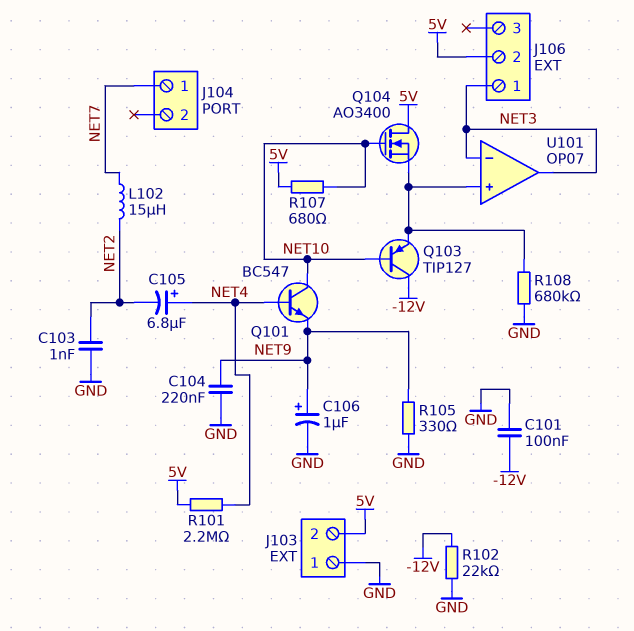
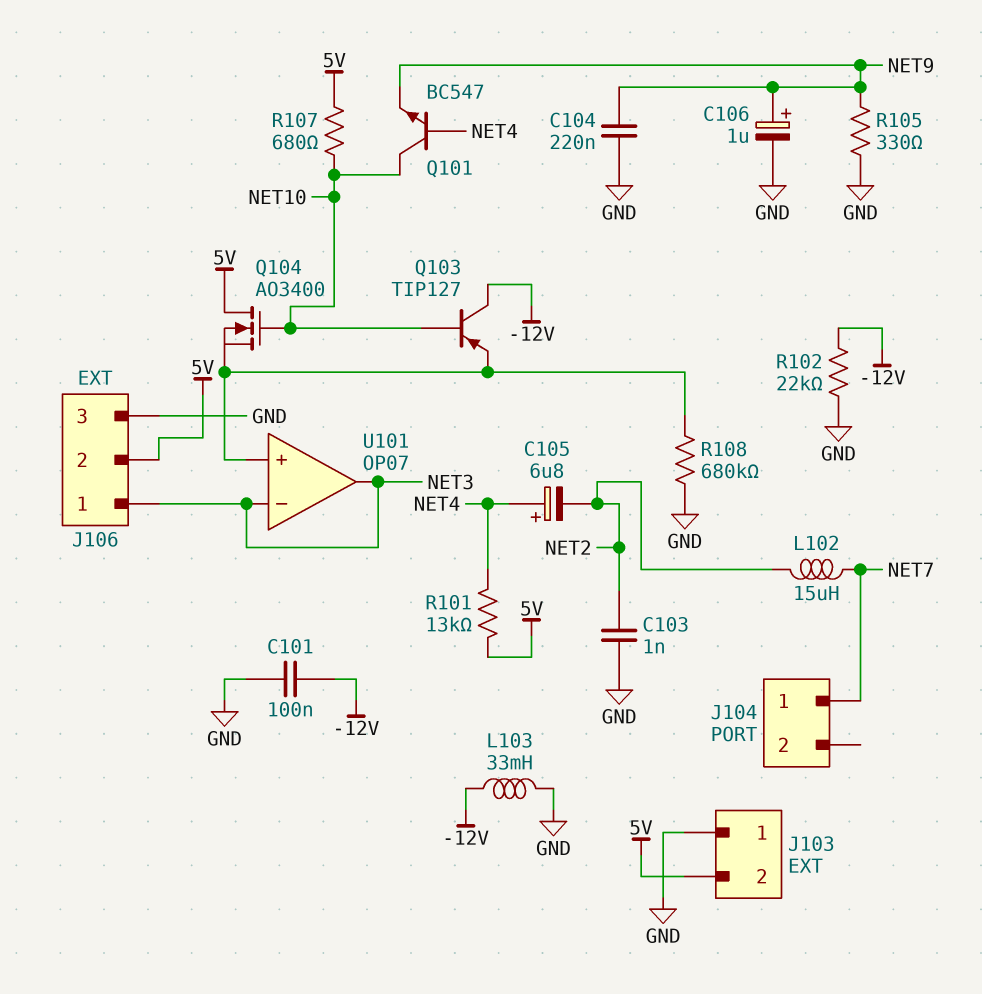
J106 pin 3: none -> GND
L103: none -> 33mH (-12V, GND)
R101: 2.2M (5V, NET4) -> 13k (5V, NET4)

